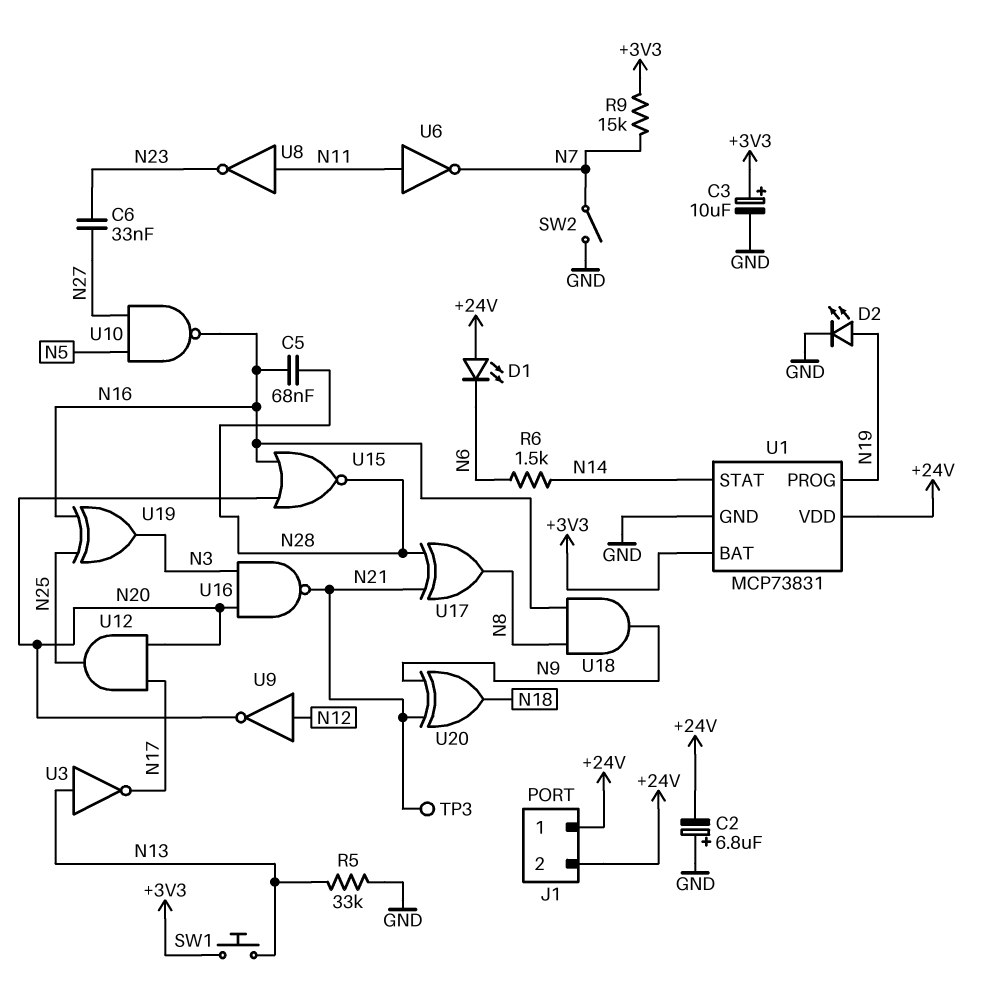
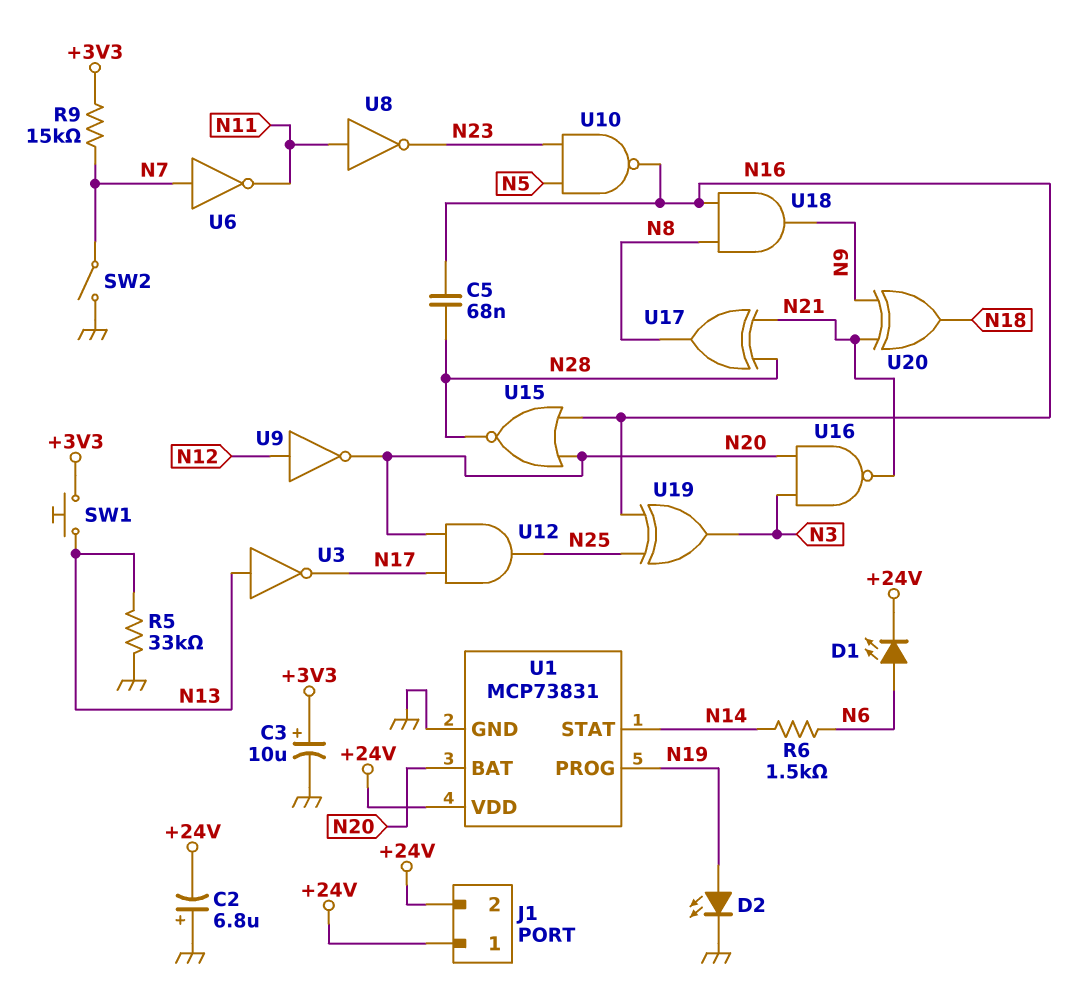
C6: 33nF (N23, N27) -> none
D1: LED (A +24V, K N6) -> LED (A N6, K +24V)
TP3: test point (N21) -> none
U1 pin BAT: +3V3 -> N20
U6: NOT (in N11, out N7) -> NOT (in N7, out N11)
U10: NAND (in N5, in N27, out N16) -> NAND (in N5, in N23, out N16)

